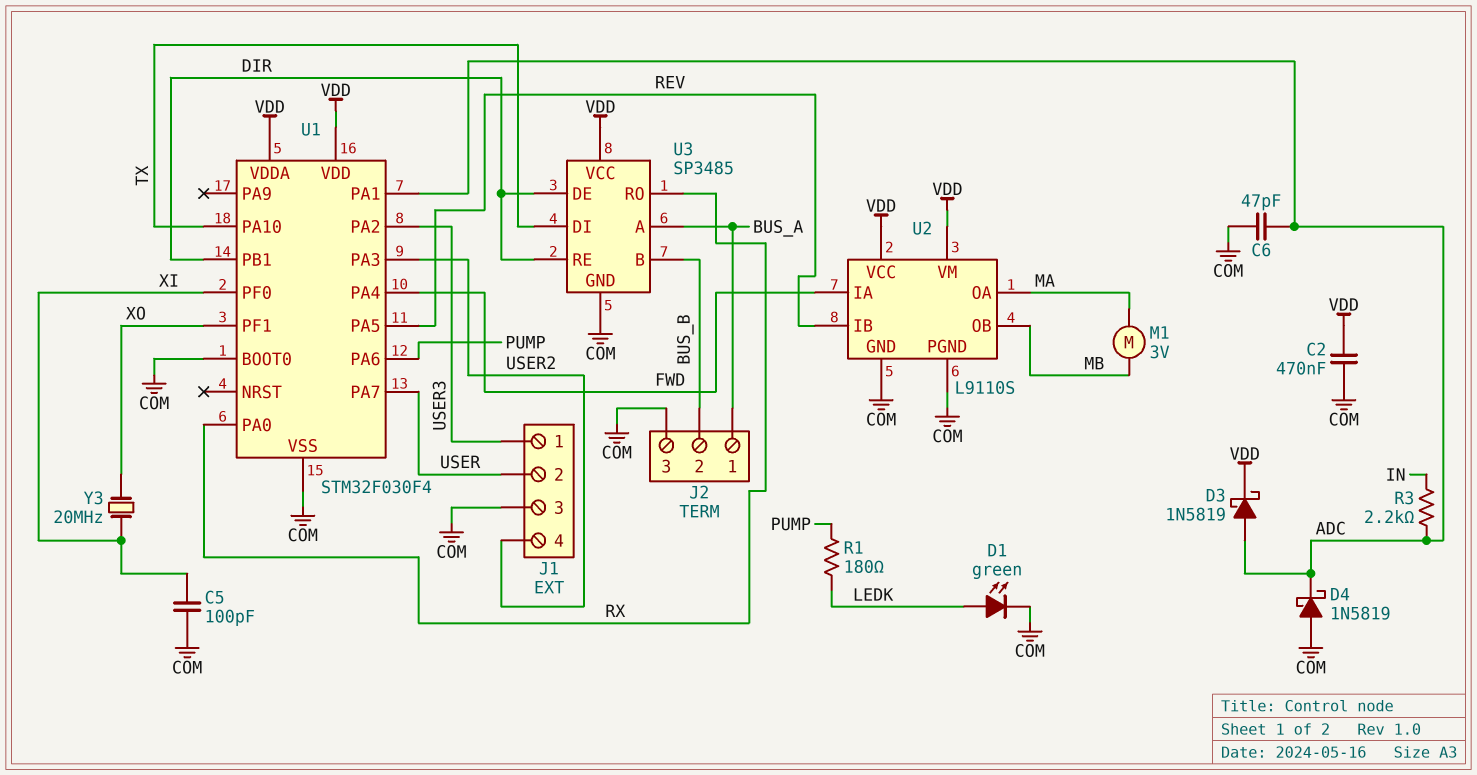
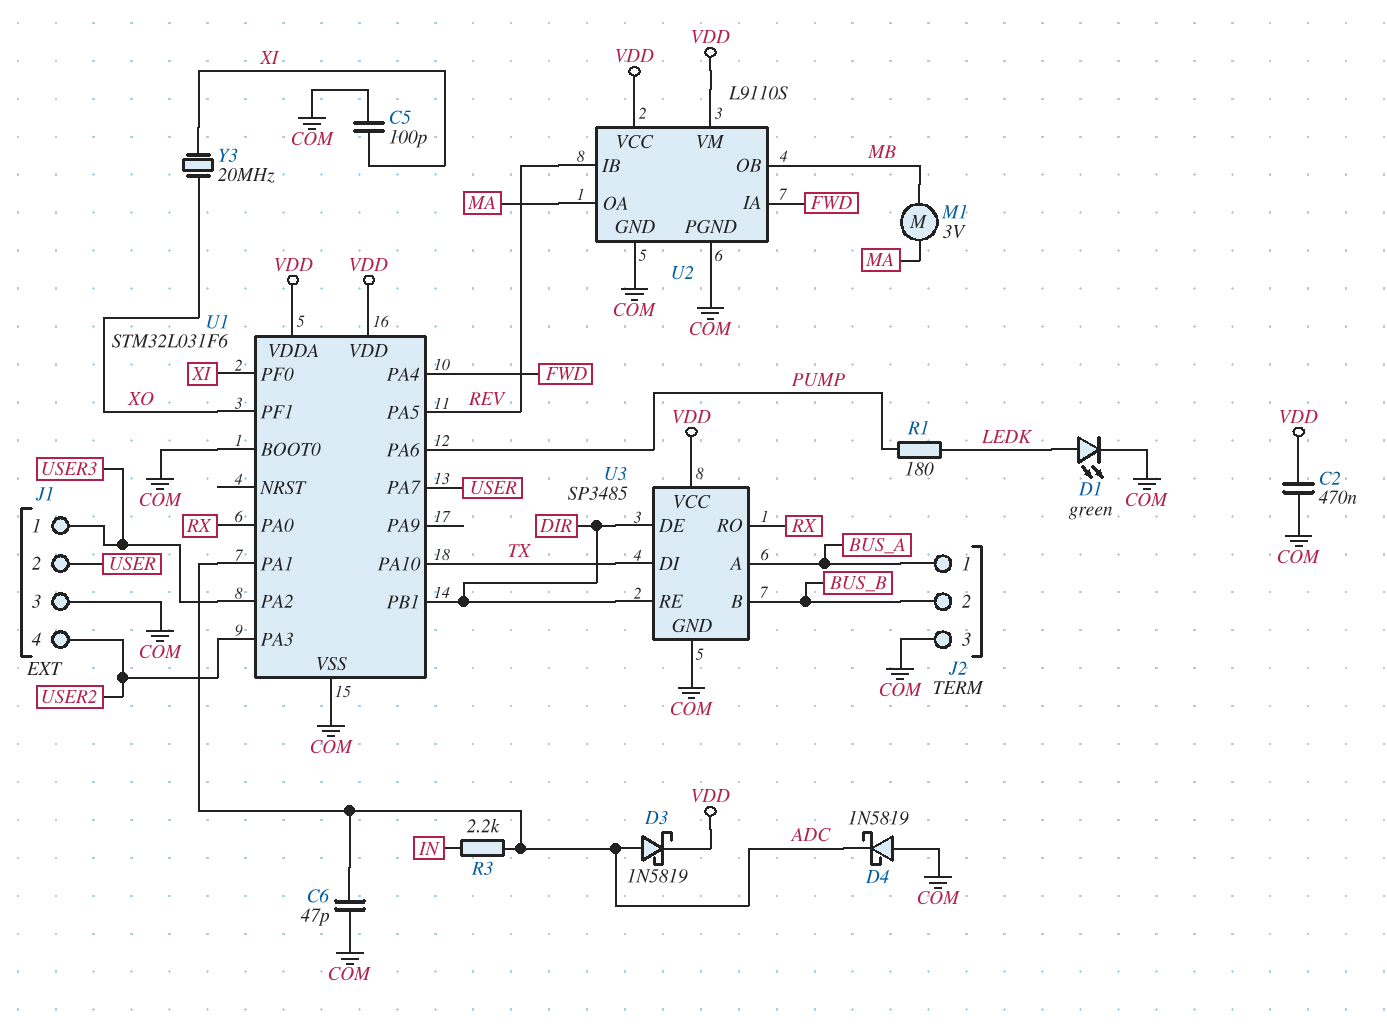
U1: STM32F030F4 -> STM32L031F6

